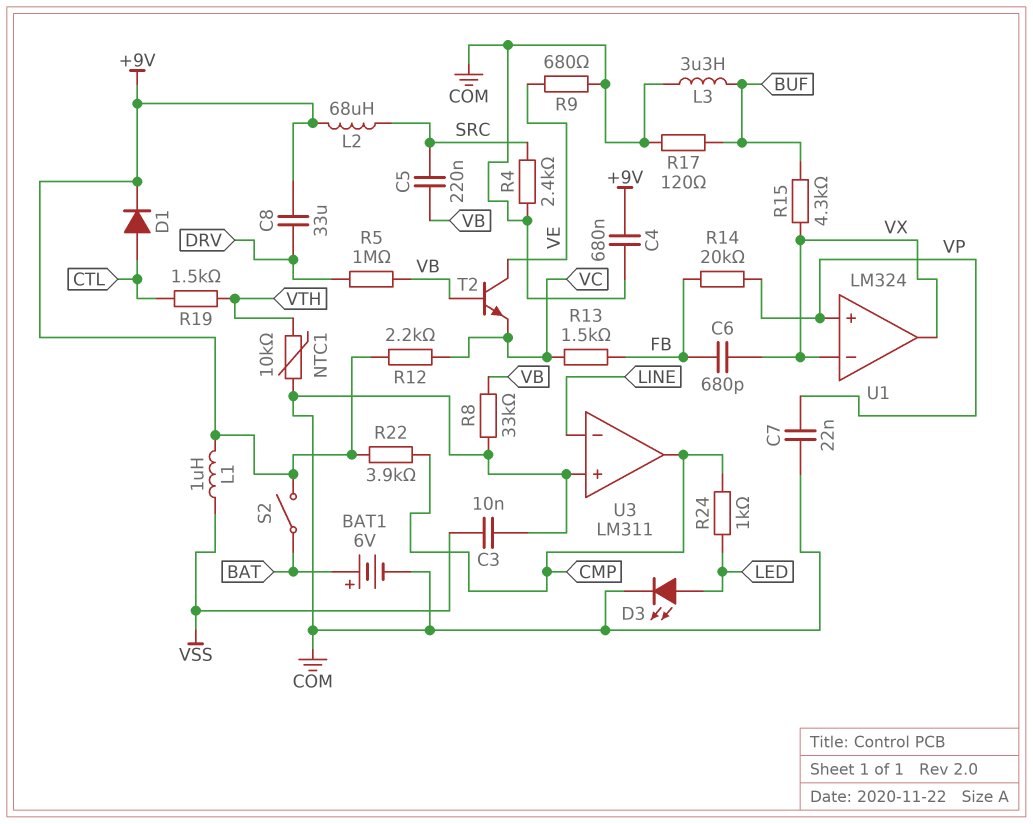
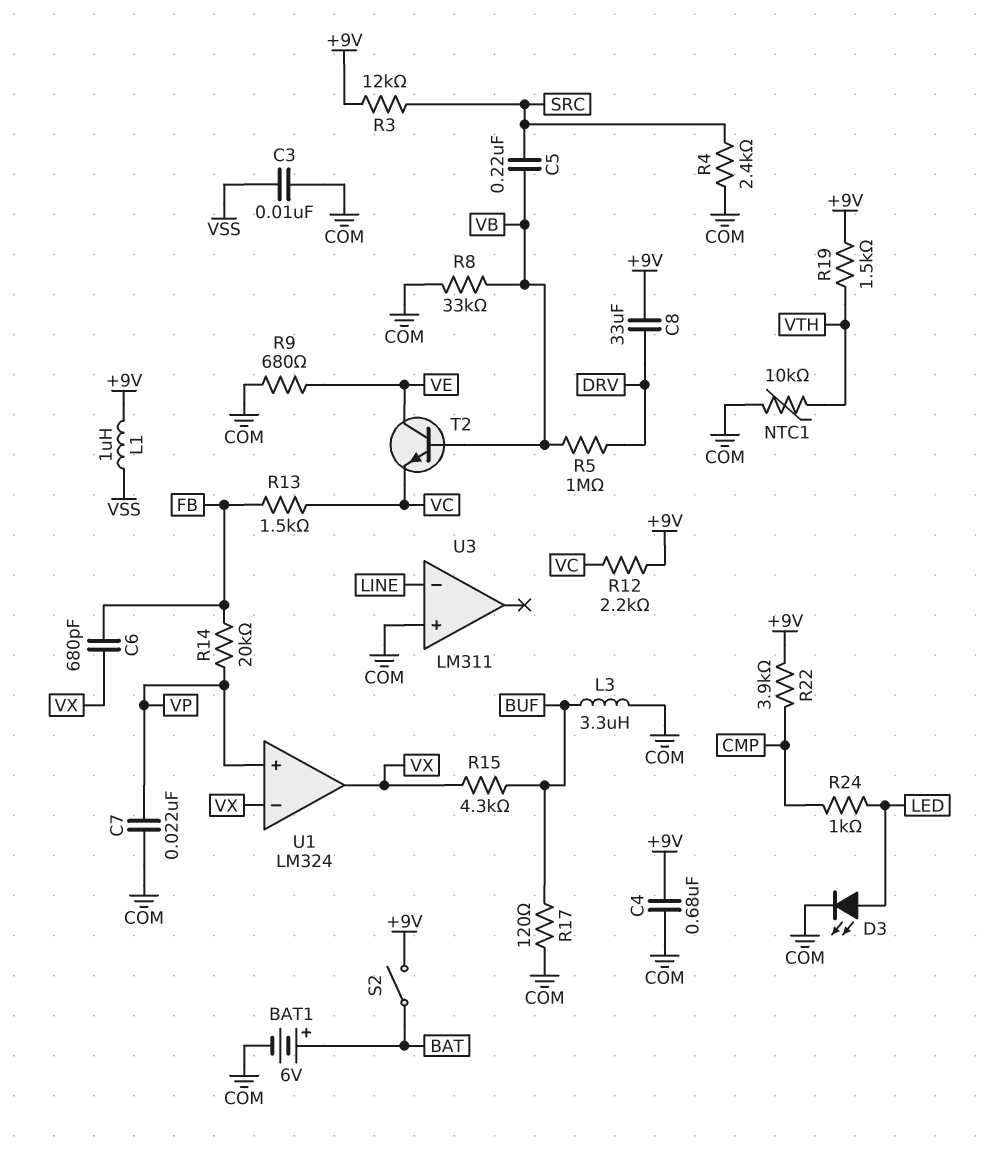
D1: diode (A CTL, K +9V) -> none
L2: 68uH (+9V, SRC) -> none
R3: none -> 12k (+9V, SRC)
R19: 1.5k (CTL, VTH) -> 1.5k (+9V, VTH)
U3 pin out: CMP -> none

